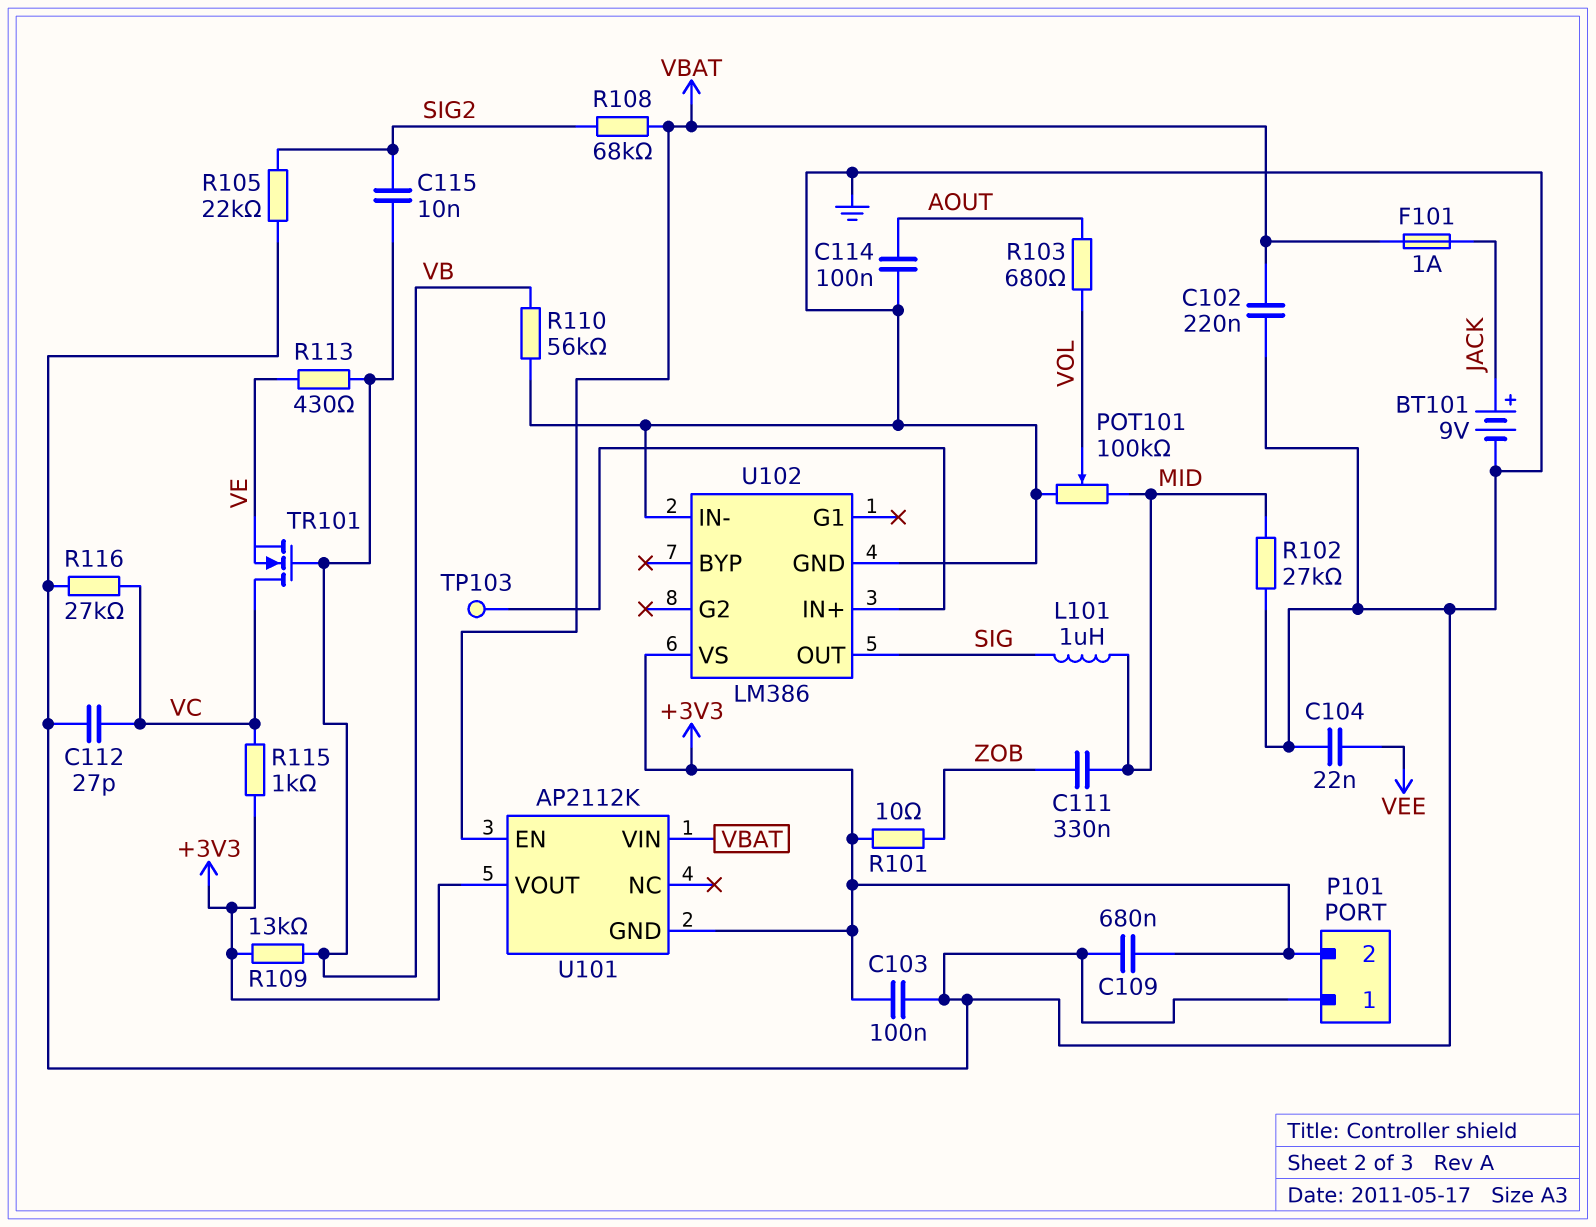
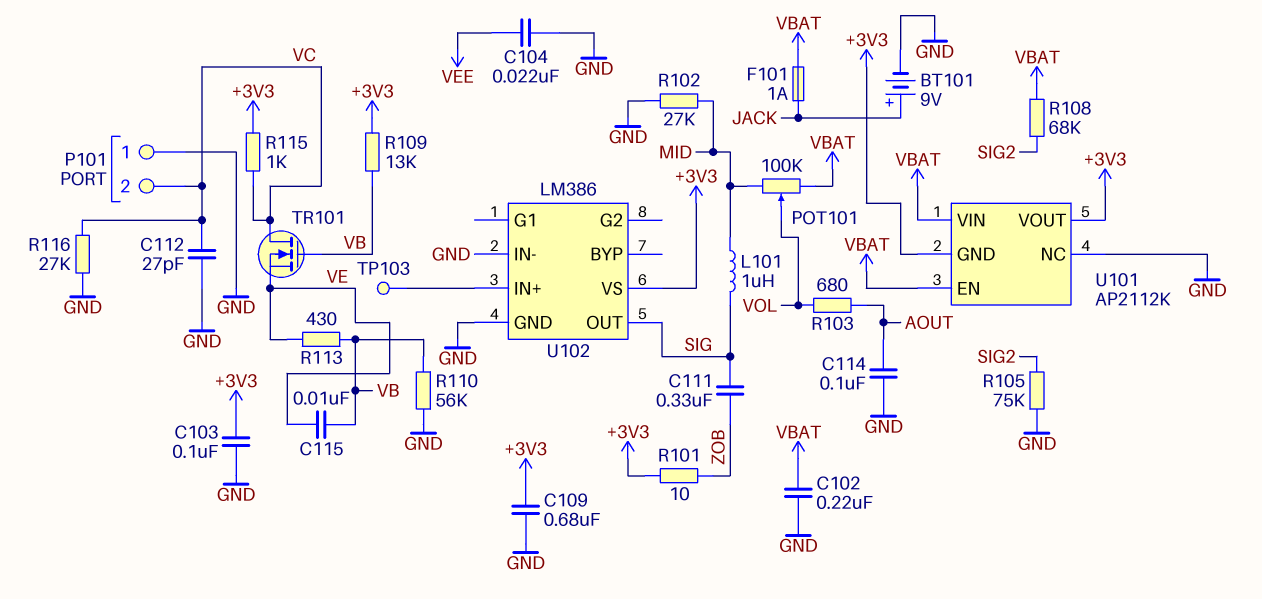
C111: 330nF (MID, ZOB) -> 330nF (SIG, ZOB)
C115: 10nF (SIG2, VB) -> 10nF (VB, VE)
P101 pin 2: +3V3 -> VC
POT101: 100k (GND, MID, wiper VOL) -> 100k (MID, VBAT, wiper VOL)
R105: 22k (GND, SIG2) -> 75k (GND, SIG2)
U101 pin NC: none -> GND

